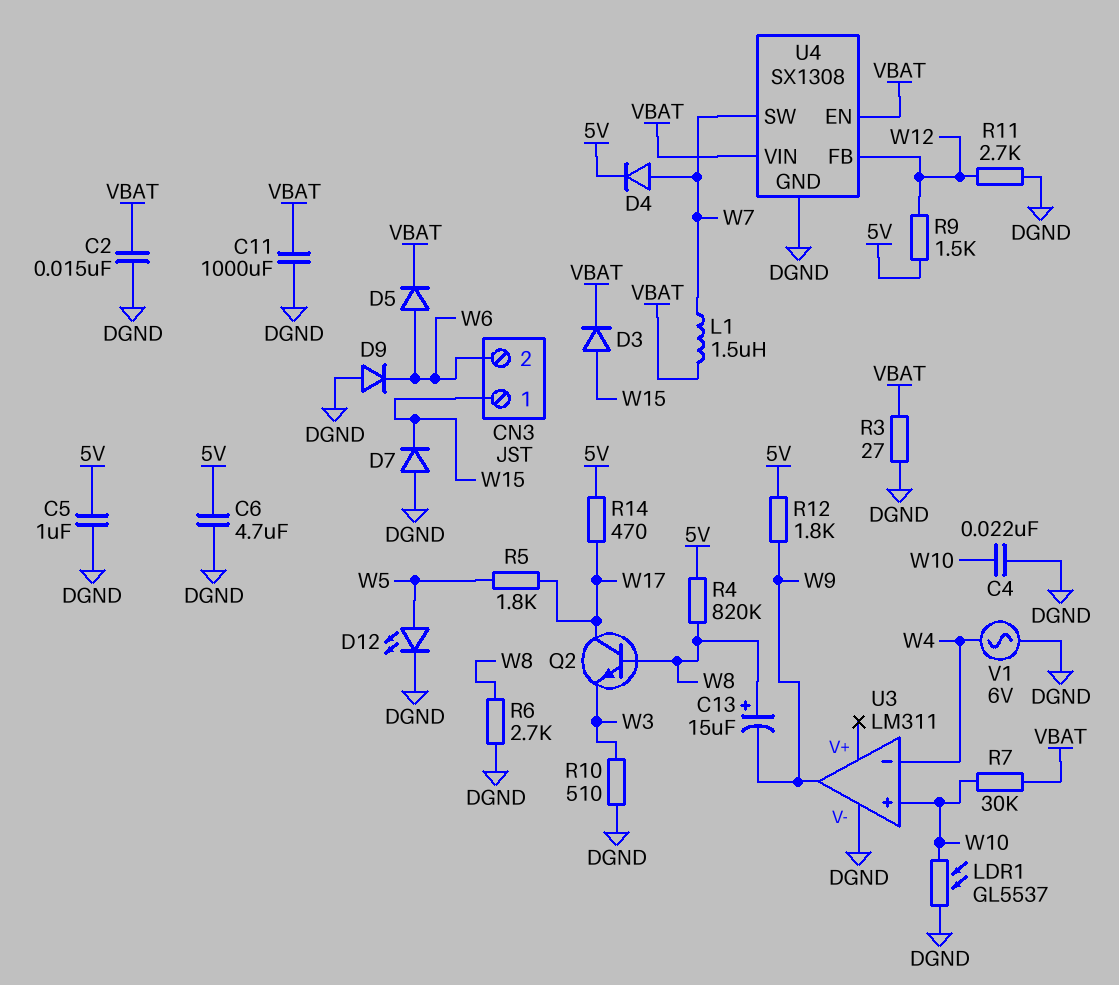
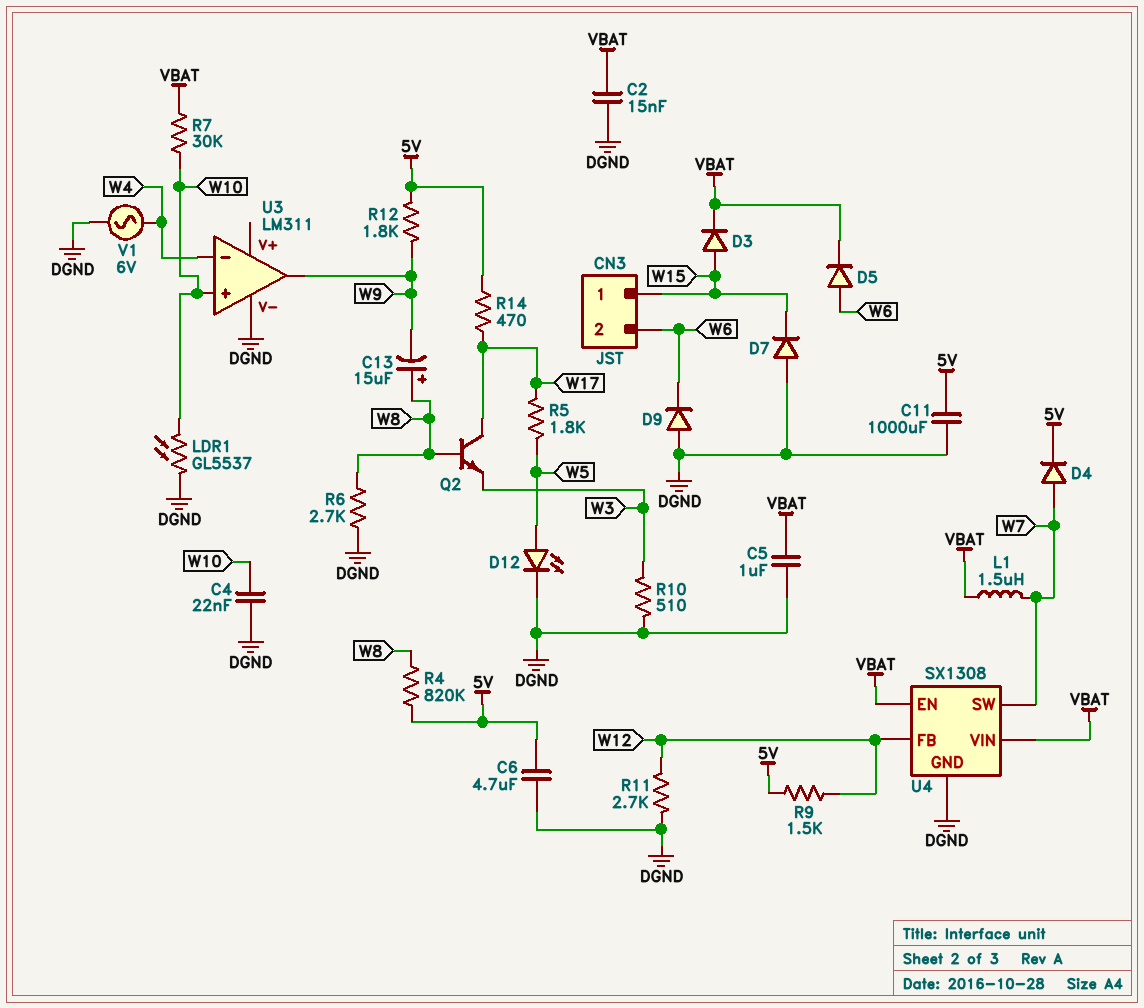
C5: 1uF (5V, DGND) -> 1uF (DGND, VBAT)
C11: 1000uF (DGND, VBAT) -> 1000uF (5V, DGND)
R3: 27 (DGND, VBAT) -> none

